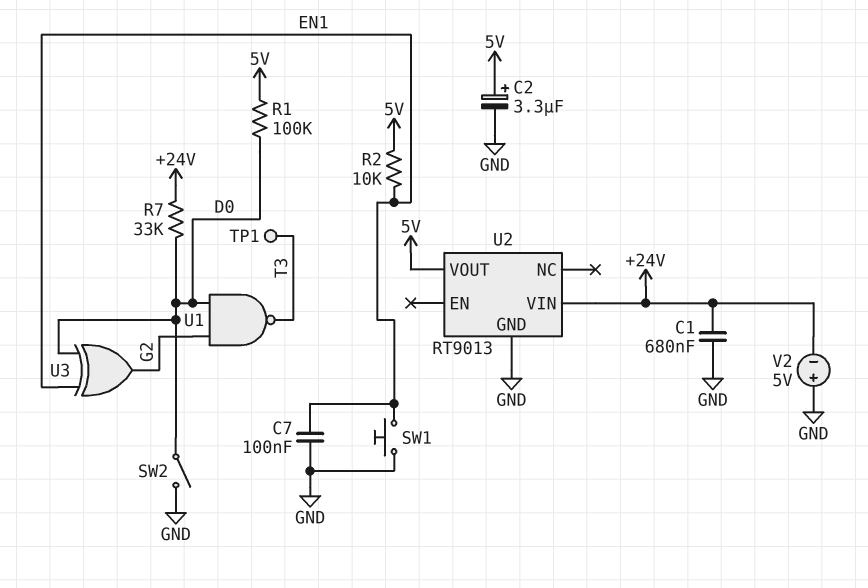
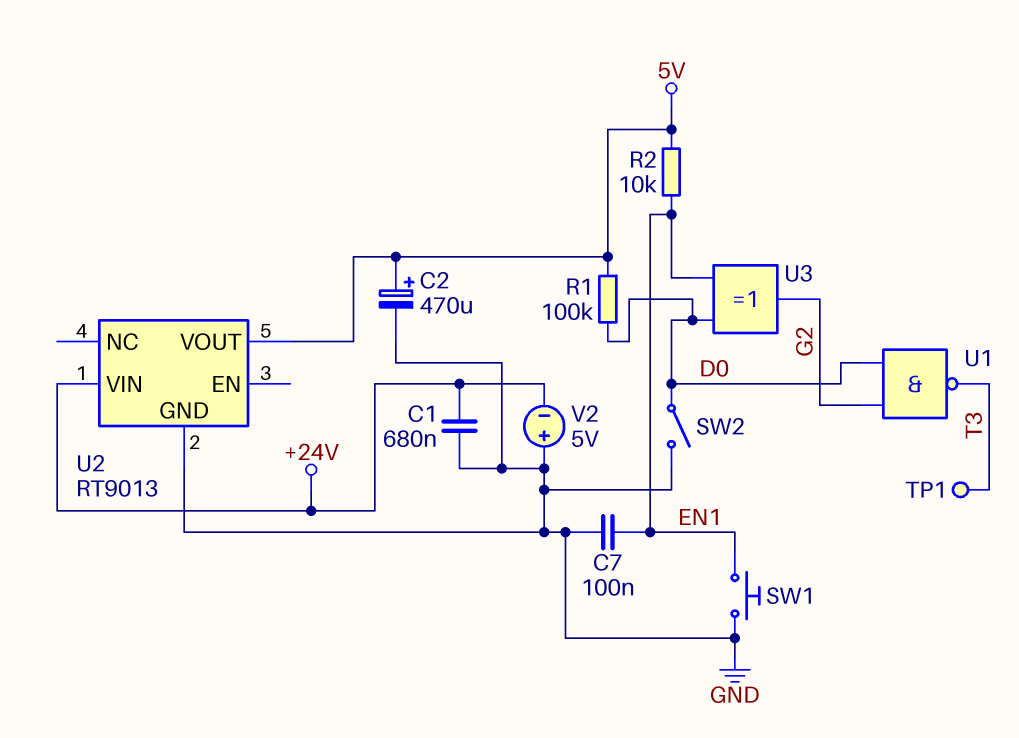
C2: 3.3uF (plus 5V, minus GND) -> 470uF (plus 5V, minus GND)
R7: 33k (+24V, D0) -> none

